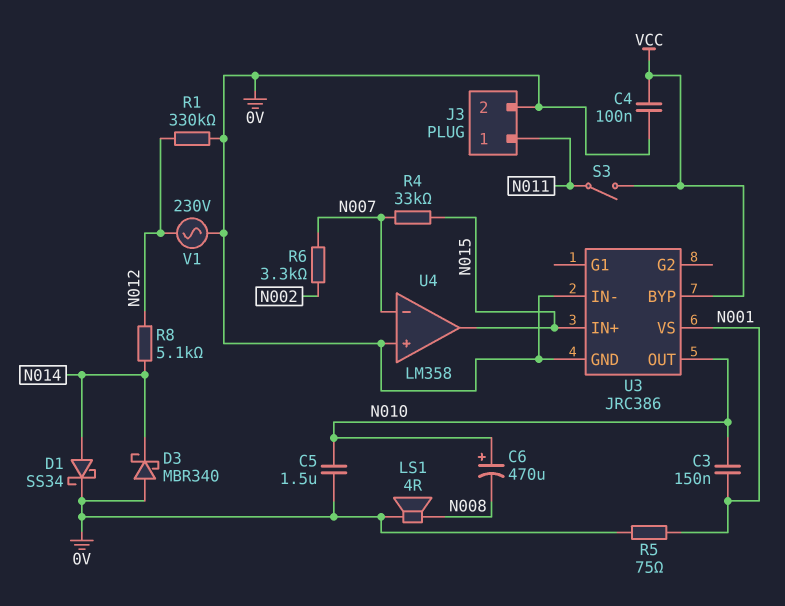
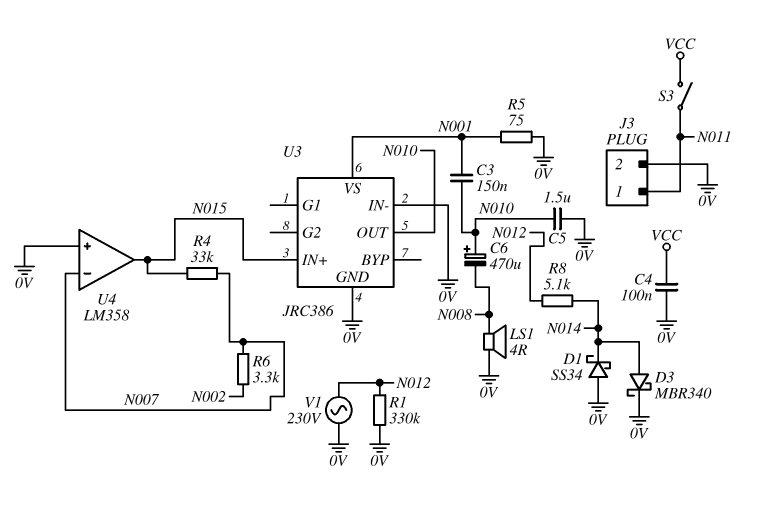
D1: schottky SS34 (A N014, K 0V) -> schottky SS34 (A 0V, K N014)
D3: schottky MBR340 (A 0V, K N014) -> schottky MBR340 (A N014, K 0V)
U3 pin BYP: VCC -> none

